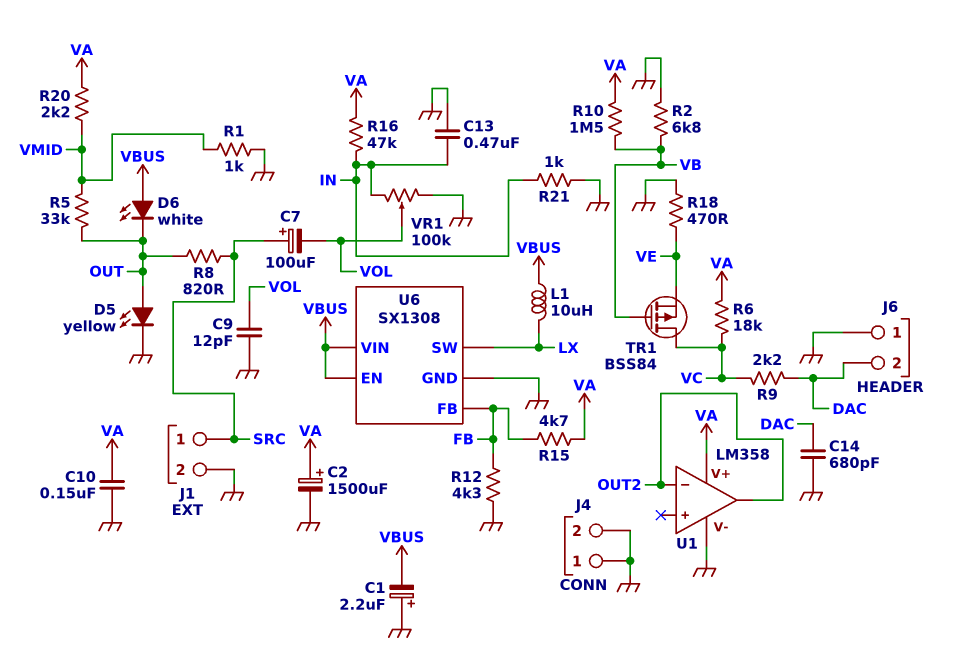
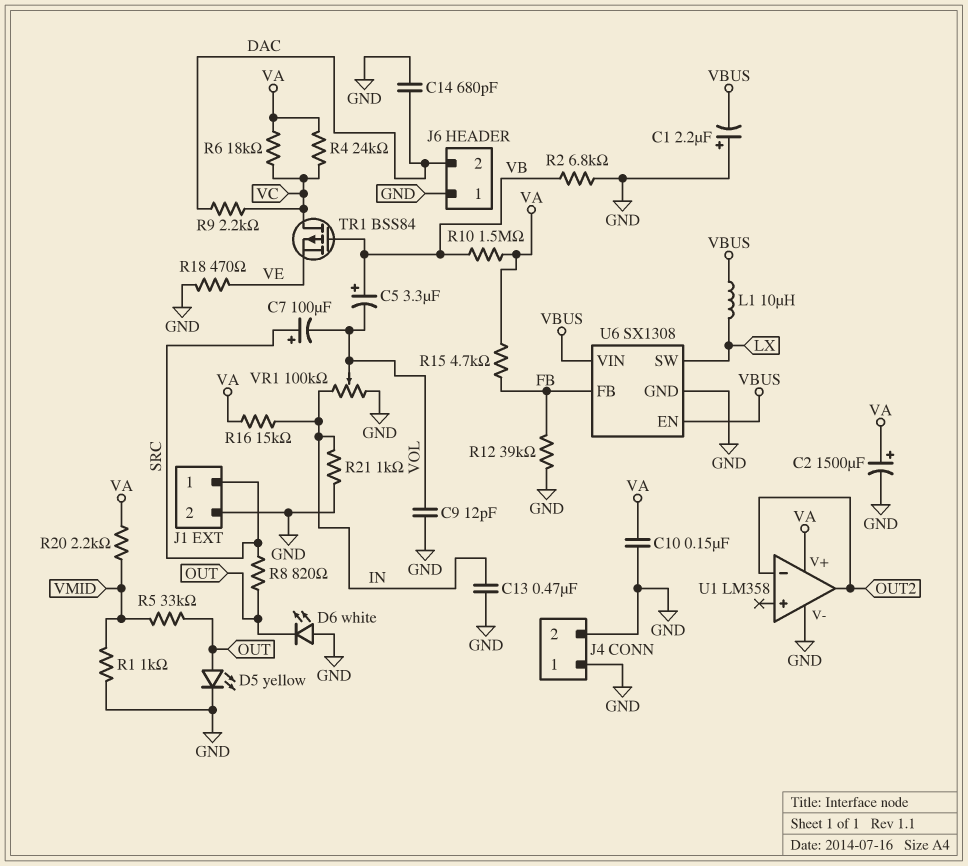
C5: none -> 3.3uF (plus VB, minus VOL)
D6: LED white (A VBUS, K OUT) -> LED white (A GND, K OUT)
R4: none -> 24k (VA, VC)
R12: 4.3k (FB, GND) -> 39k (FB, GND)
R16: 47k (IN, VA) -> 15k (IN, VA)

